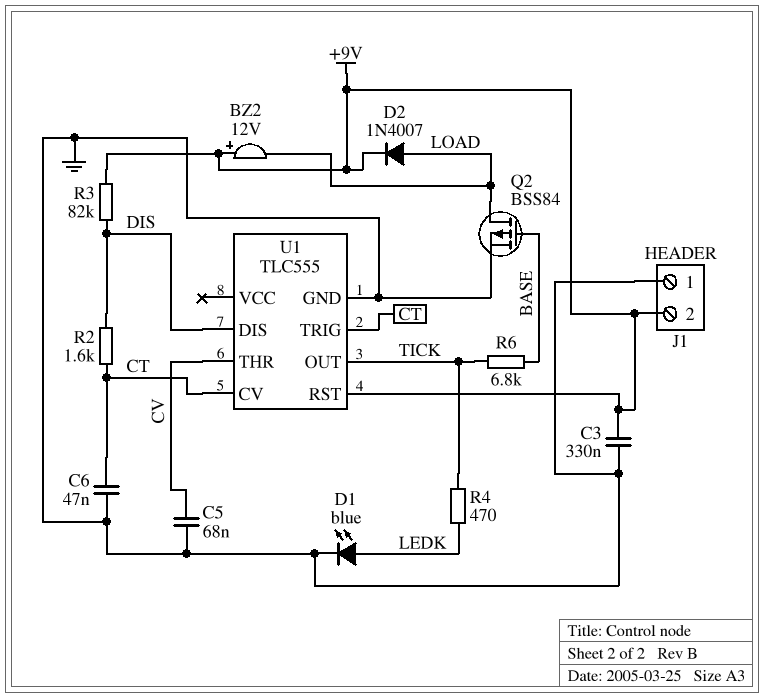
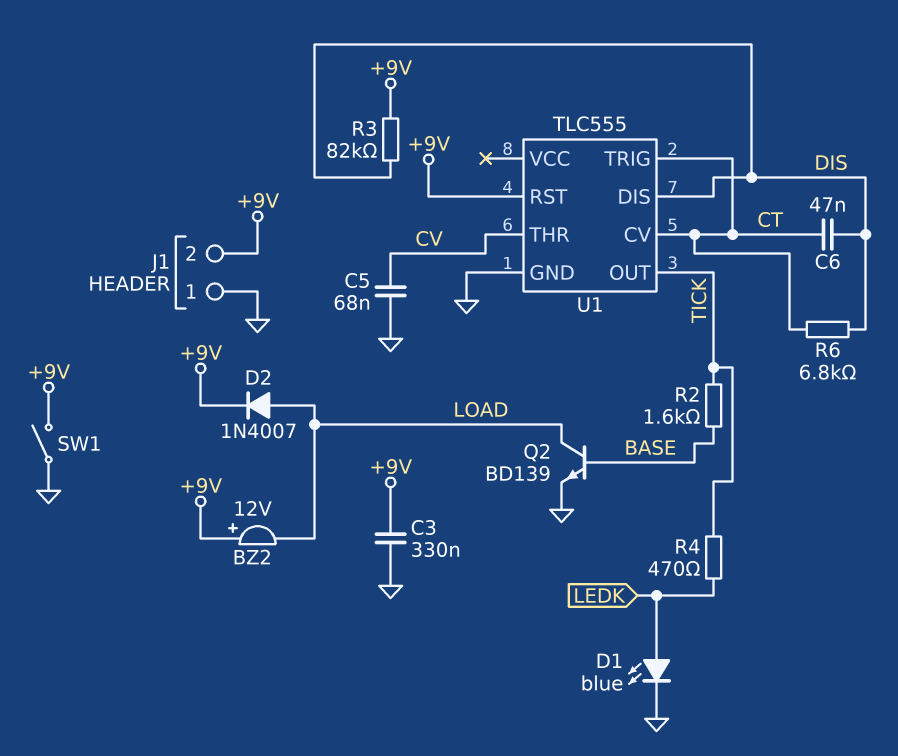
C6: 47nF (CT, GND) -> 47nF (CT, DIS)
Q2: PMOS BSS84 (G BASE, D LOAD, S GND) -> NPN BD139 (B BASE, C LOAD, E GND)
R2: 1.6k (CT, DIS) -> 1.6k (BASE, TICK)
R6: 6.8k (BASE, TICK) -> 6.8k (CT, DIS)
SW1: none -> switch (+9V, GND)

